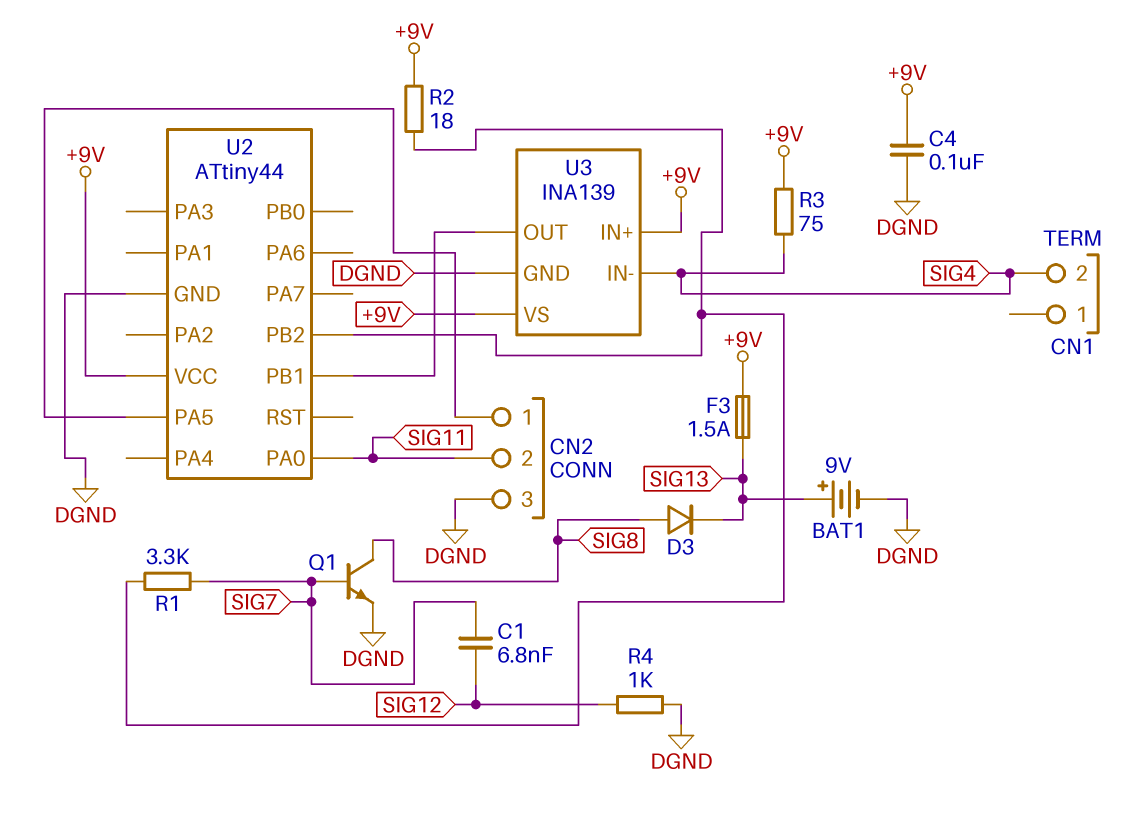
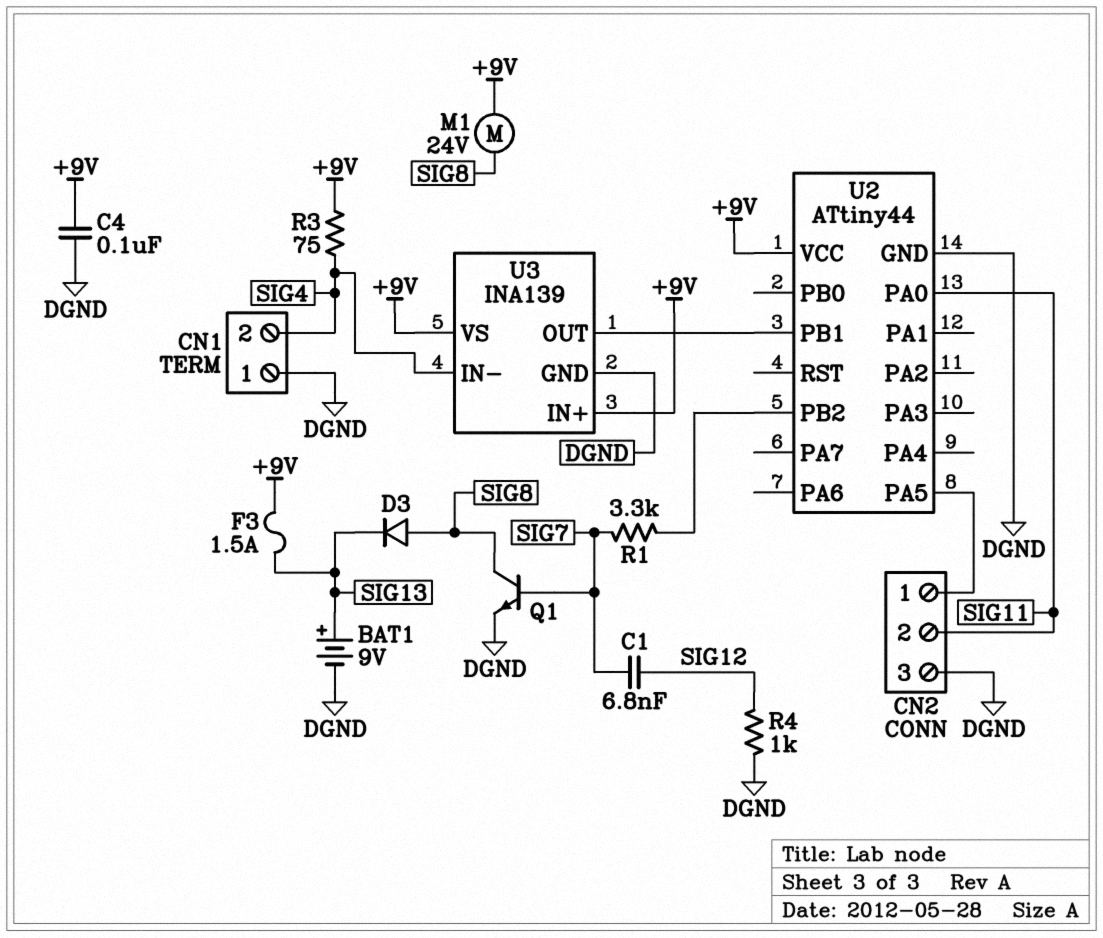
CN1 pin 1: none -> DGND
M1: none -> motor 24V (+9V, SIG8)
R2: 18 (+9V, U2/PB2) -> none

